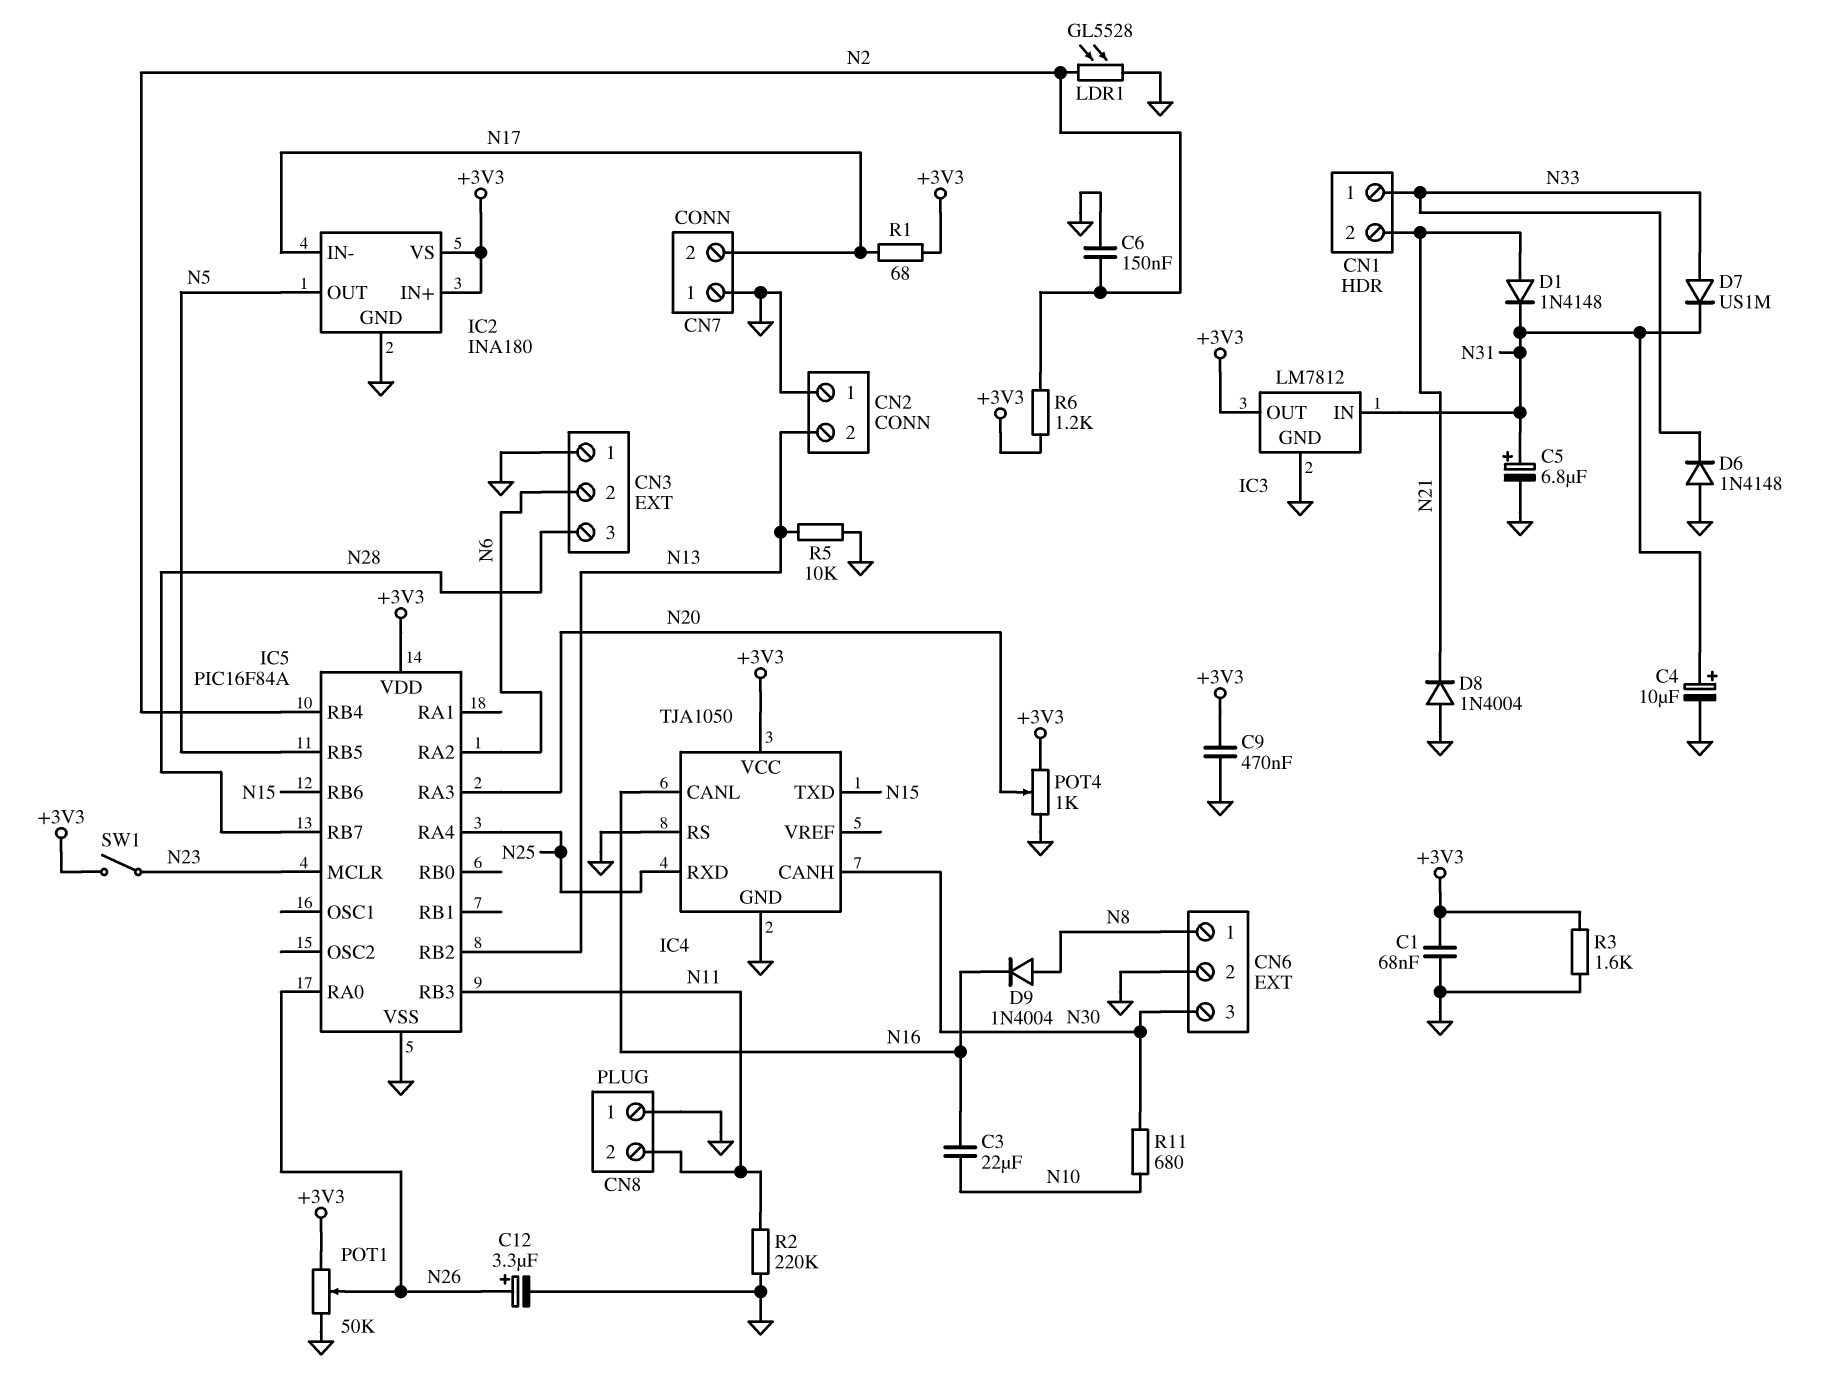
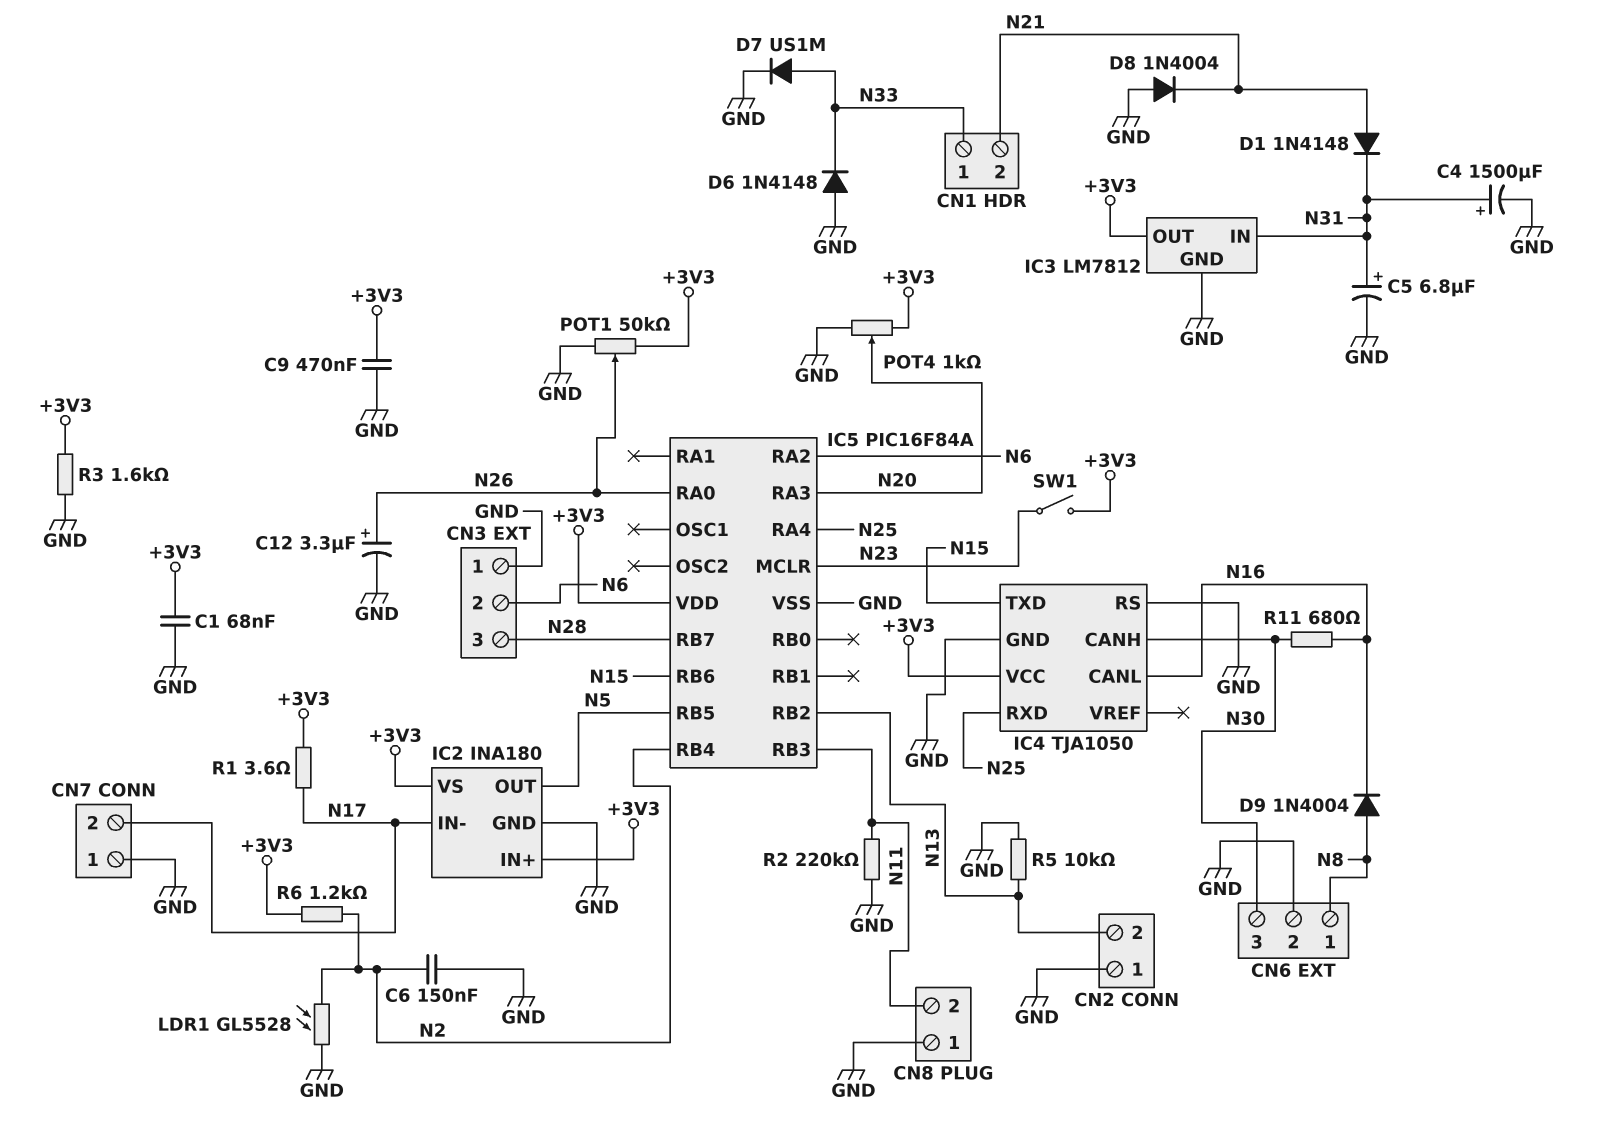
C3: 22uF (N10, N16) -> none
C4: 10uF (plus N31, minus GND) -> 1500uF (plus N31, minus GND)
D7: diode US1M (A N33, K N31) -> diode US1M (A N33, K GND)
R1: 68 (+3V3, N17) -> 3.6 (+3V3, N17)
R11: 680 (N10, N30) -> 680 (N16, N30)

